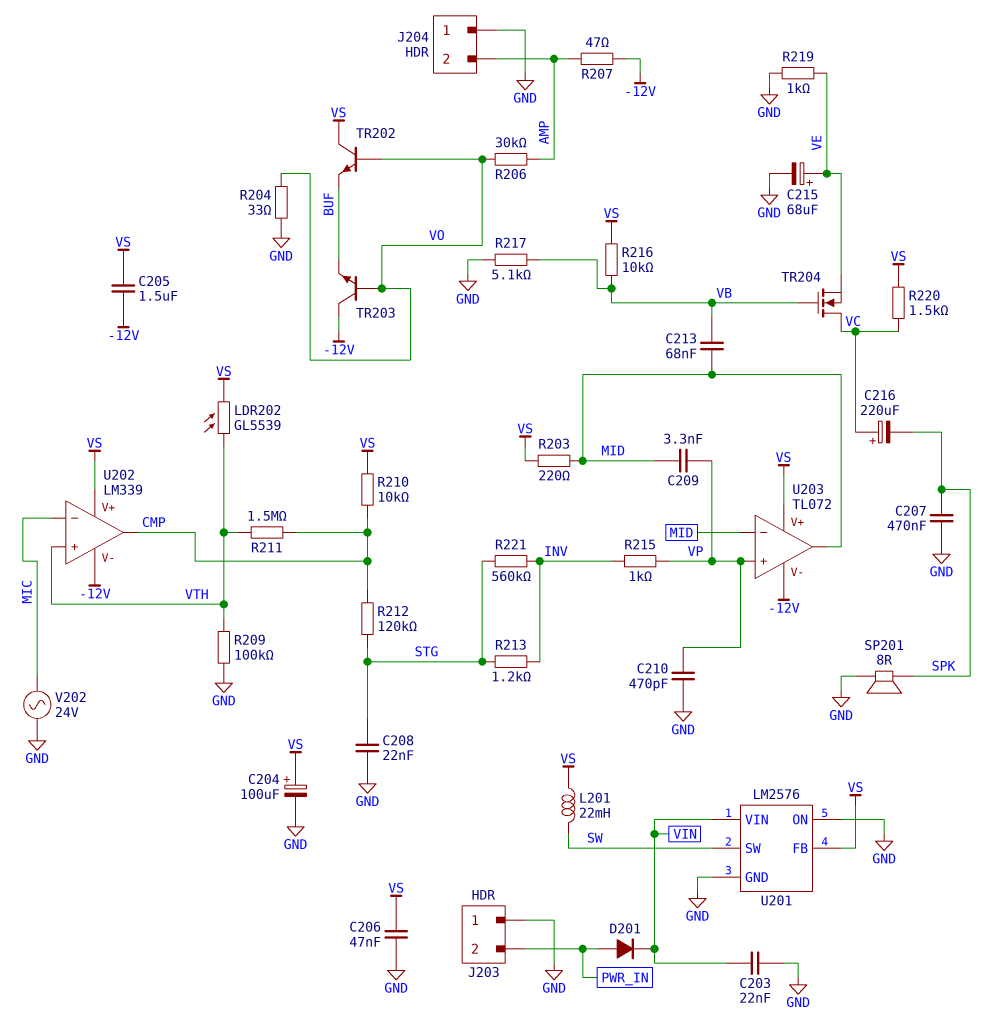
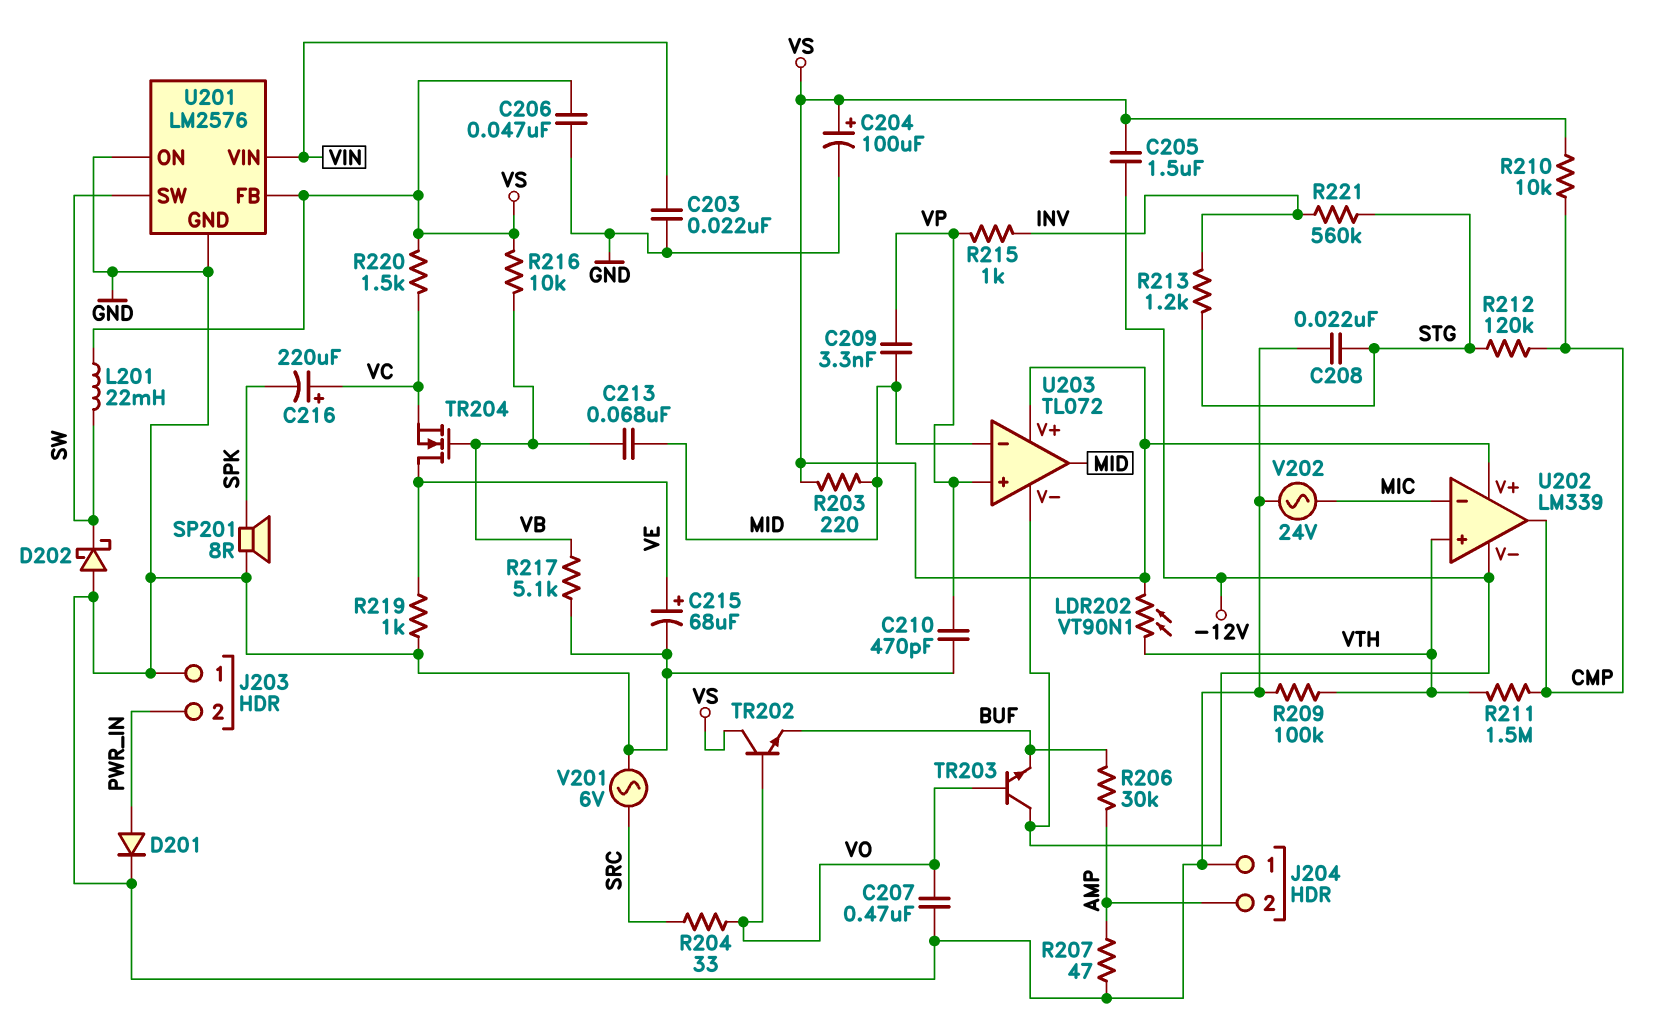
C207: 470nF (GND, SPK) -> 470nF (GND, VO)
D201: diode (A PWR_IN, K VIN) -> diode (A PWR_IN, K GND)
D202: none -> schottky (A GND, K SW)
LDR202: GL5539 (VS, VTH) -> VT90N1 (VS, VTH)
R204: 33 (GND, VO) -> 33 (SRC, VO)
R206: 30k (AMP, VO) -> 30k (AMP, BUF)
R207: 47 (-12V, AMP) -> 47 (AMP, GND)
TR204: NMOS (G VB, D VC, S VE) -> NMOS (G VB, D VE, S VC)
V201: none -> AC 6V (GND, SRC)

